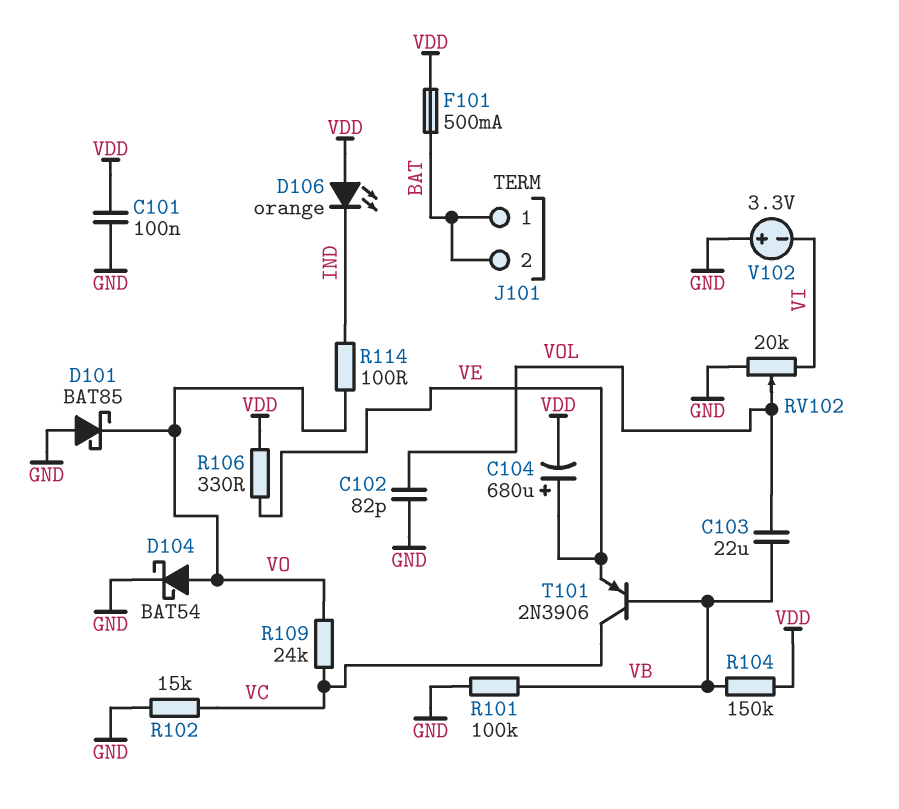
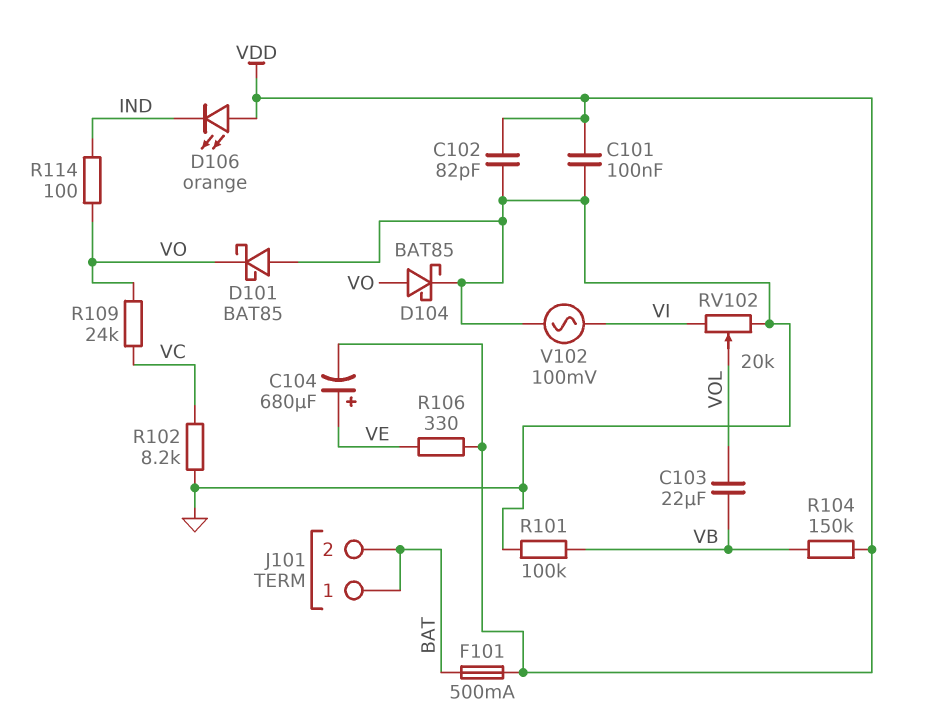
C102: 82pF (GND, VOL) -> 82pF (GND, VDD)
D104: schottky BAT54 (A VO, K GND) -> schottky BAT85 (A VO, K GND)
R102: 15k (GND, VC) -> 8.2k (GND, VC)
T101: PNP 2N3906 (B VB, C VC, E VE) -> none
V102: 3.3V (plus GND, minus VI) -> AC 100mV (GND, VI)

